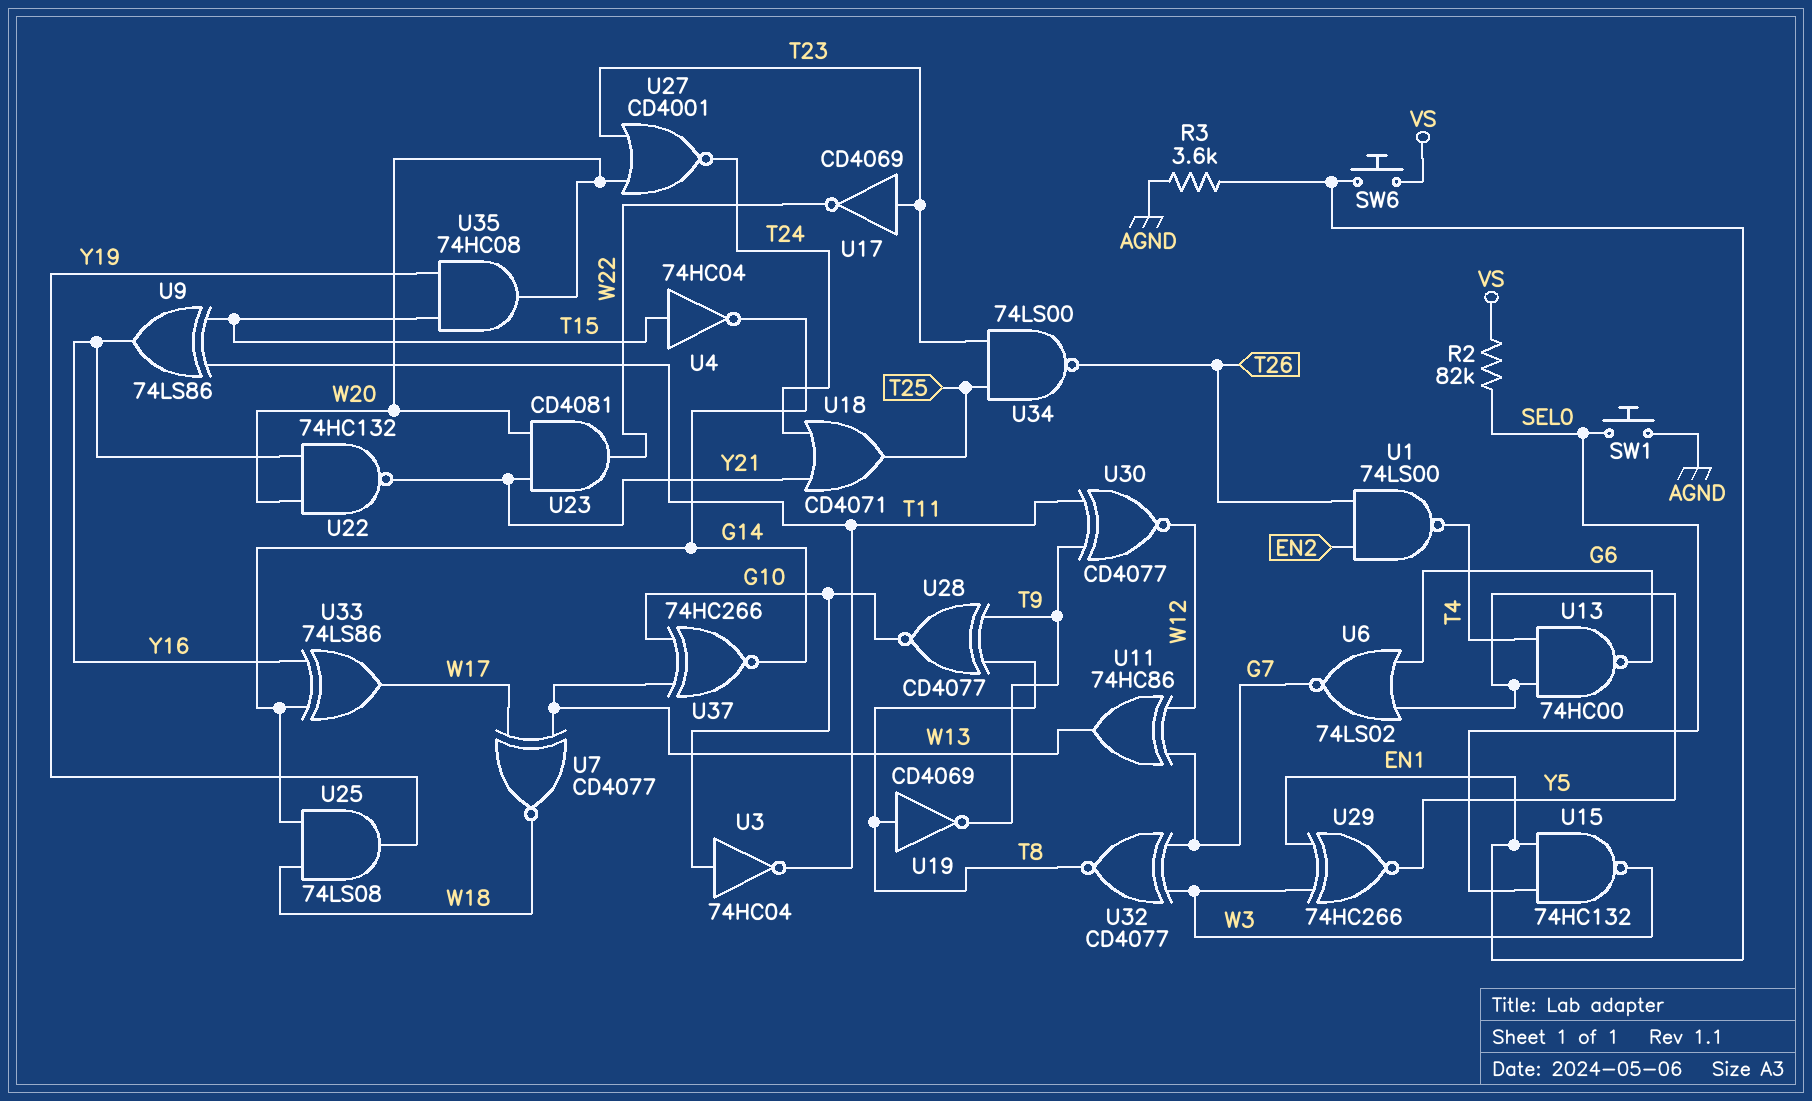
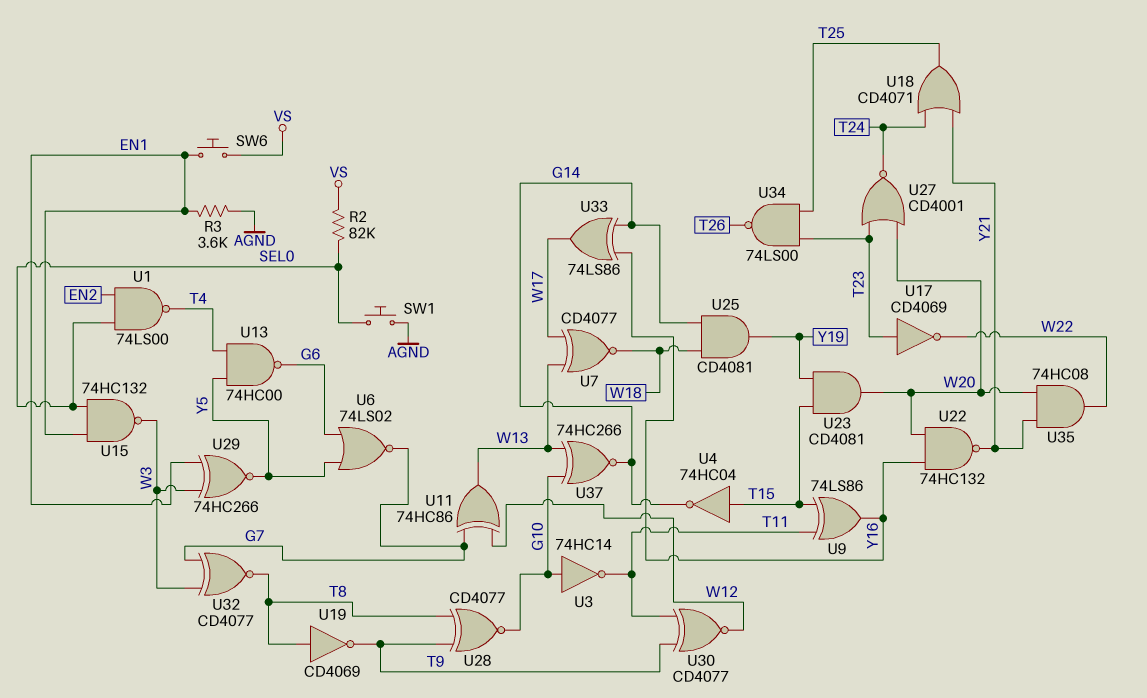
U1: NAND 74LS00 (in EN2, in T26, out T4) -> NAND 74LS00 (in EN2, in SEL0, out T4)
U3: NOT 74HC04 (in G10, out T11) -> NOT 74HC14 (in G10, out T11)
U23: AND CD4081 (in W20, in Y21, out W22) -> AND CD4081 (in T15, in Y19, out W20)
U25: AND 74LS08 (in G14, in W18, out Y19) -> AND CD4081 (in G14, in W18, out Y19)
U35: AND 74HC08 (in T15, in Y19, out W20) -> AND 74HC08 (in W20, in Y21, out W22)

